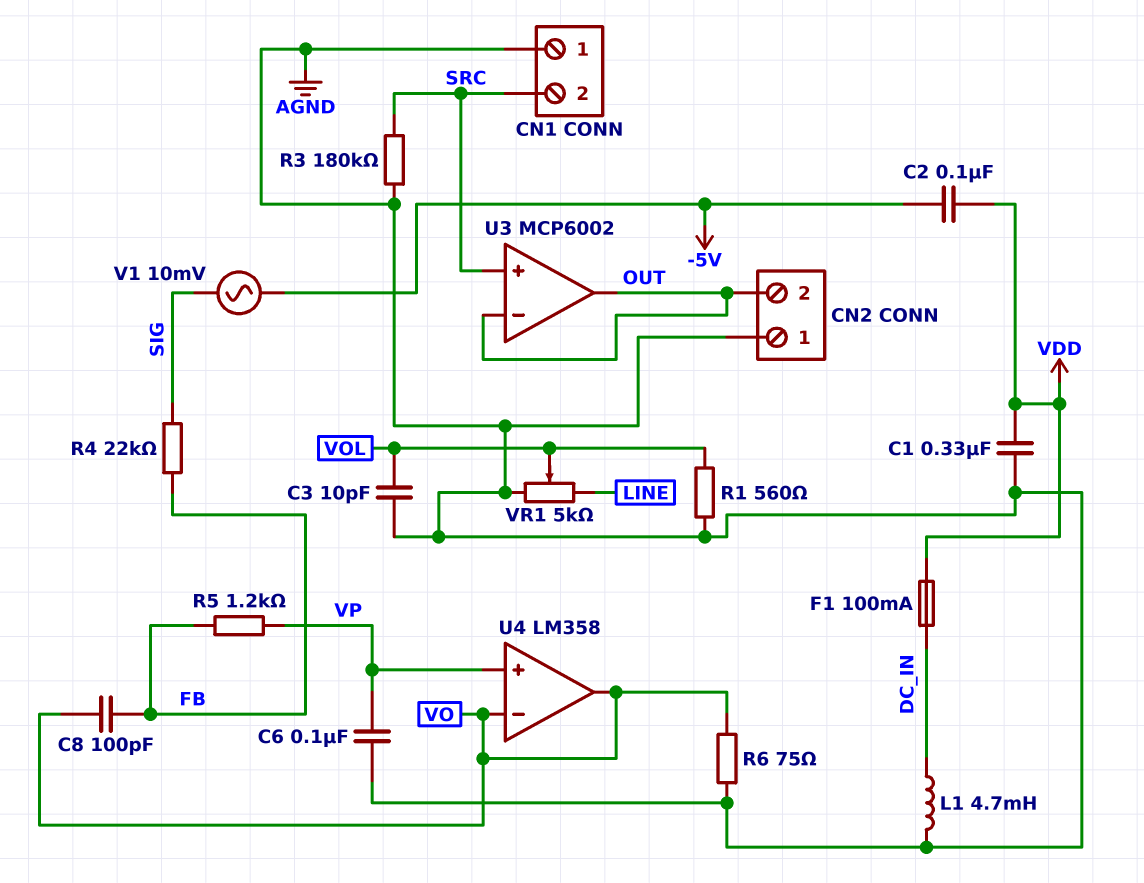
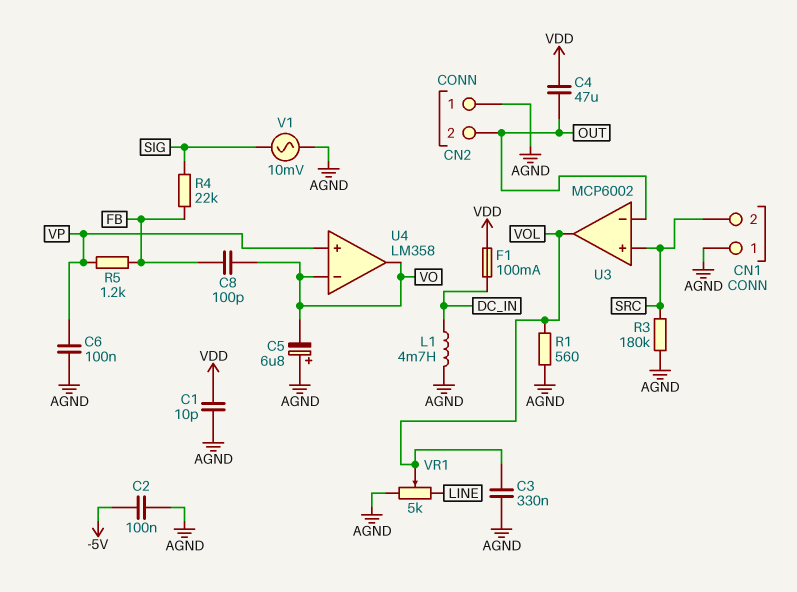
C1: 330nF (AGND, VDD) -> 10pF (AGND, VDD)
C2: 100nF (-5V, VDD) -> 100nF (-5V, AGND)
C3: 10pF (AGND, VOL) -> 330nF (AGND, VOL)
C4: none -> 47uF (OUT, VDD)
C5: none -> 6.8uF (plus AGND, minus VO)
R6: 75 (AGND, VO) -> none
U3 pin out: OUT -> VOL
V1: AC 10mV (-5V, SIG) -> AC 10mV (AGND, SIG)

